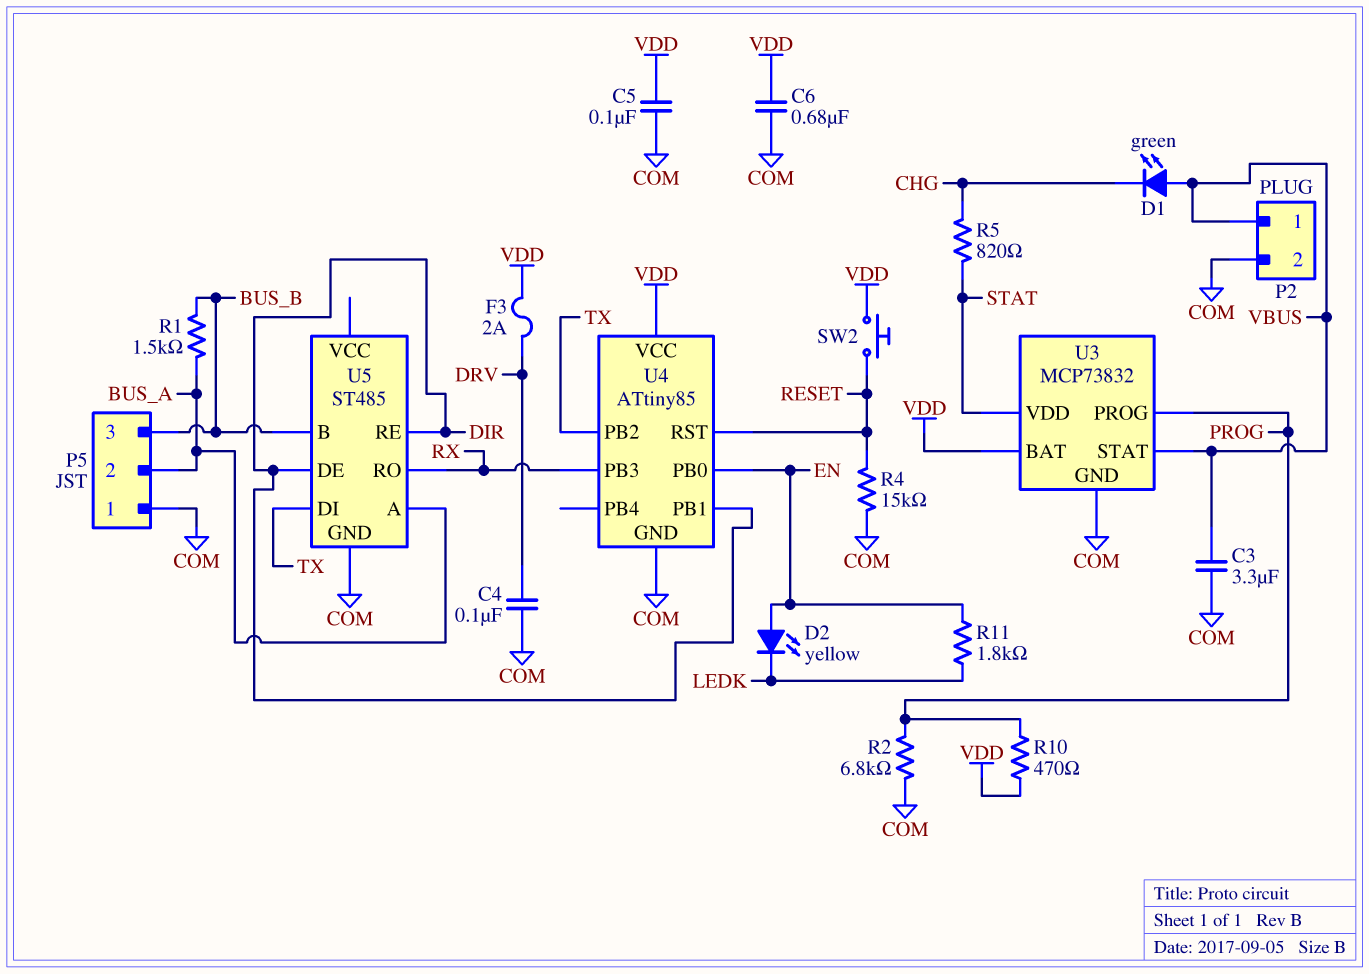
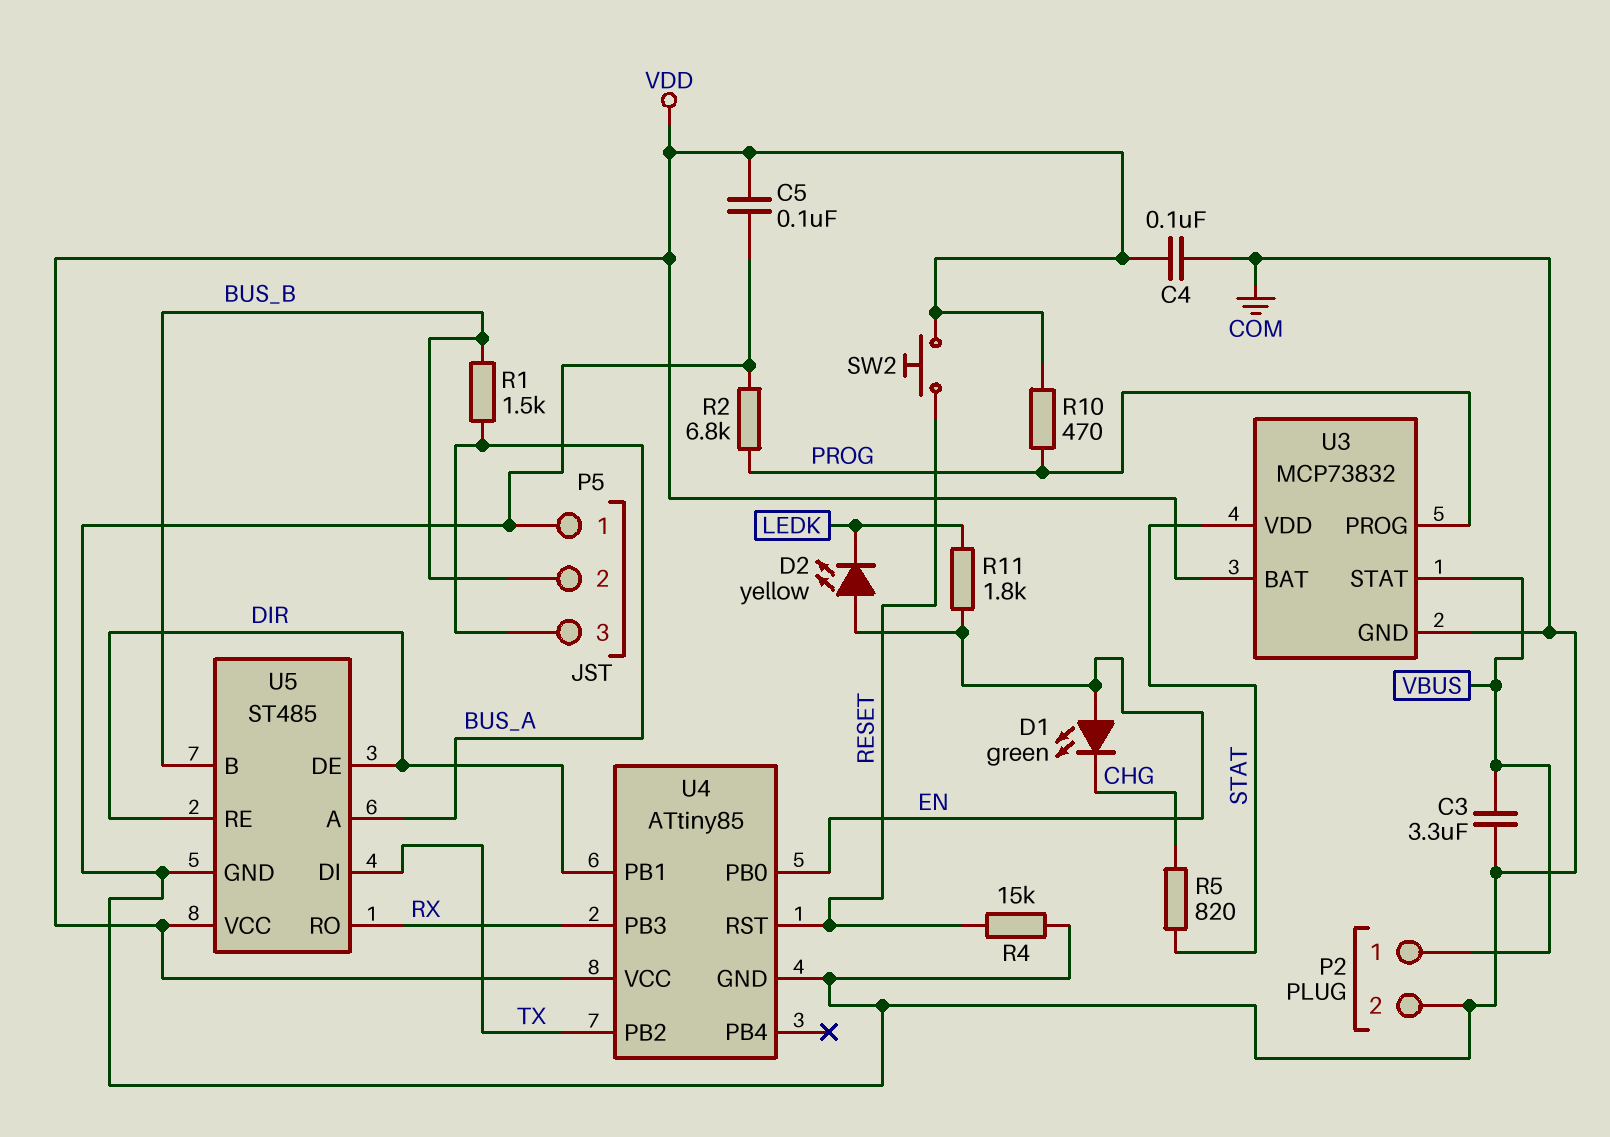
C4: 100nF (COM, DRV) -> 100nF (COM, VDD)
C6: 680nF (COM, VDD) -> none
D1: LED green (A VBUS, K CHG) -> LED green (A EN, K CHG)
F3: 2A (DRV, VDD) -> none
P5 pin 2: BUS_A -> BUS_B
P5 pin 3: BUS_B -> BUS_A
U5 pin VCC: none -> VDD

